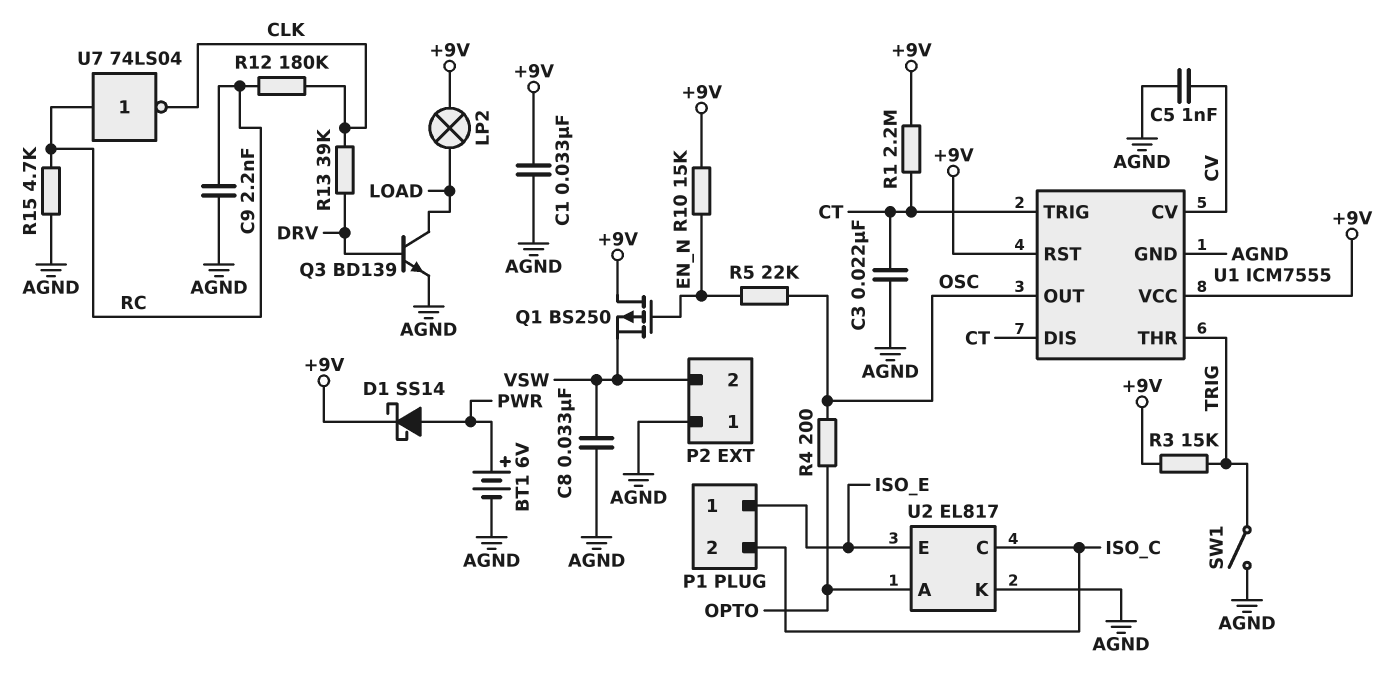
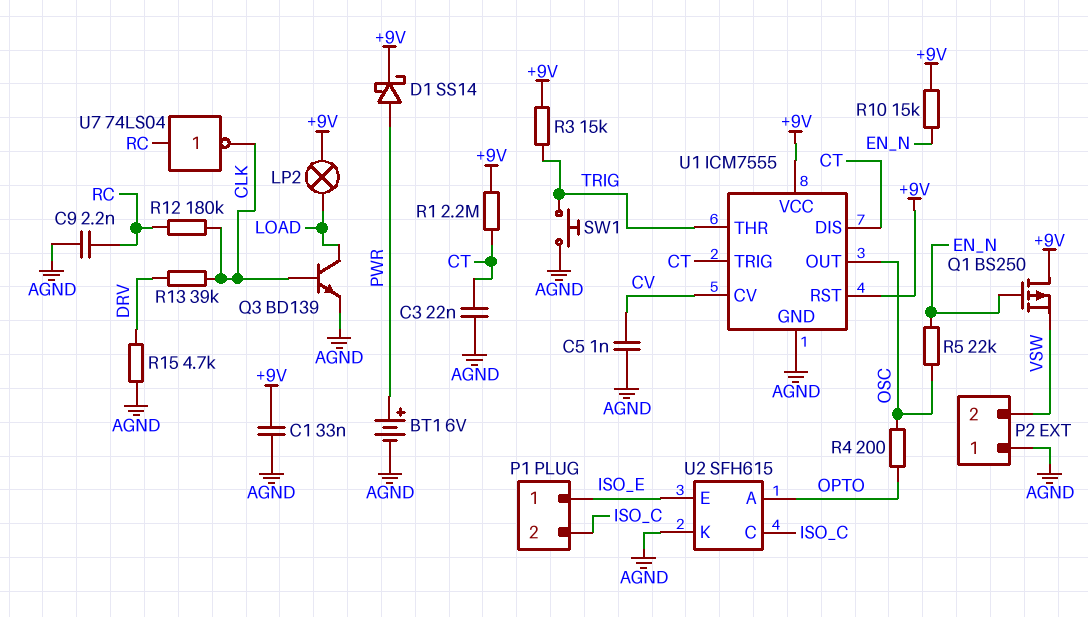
C8: 33nF (AGND, VSW) -> none
Q3: NPN BD139 (B DRV, C LOAD, E AGND) -> NPN BD139 (B CLK, C LOAD, E AGND)
R15: 4.7k (AGND, RC) -> 4.7k (AGND, DRV)
SW1: switch (AGND, TRIG) -> button (AGND, TRIG)
U2: EL817 -> SFH615

